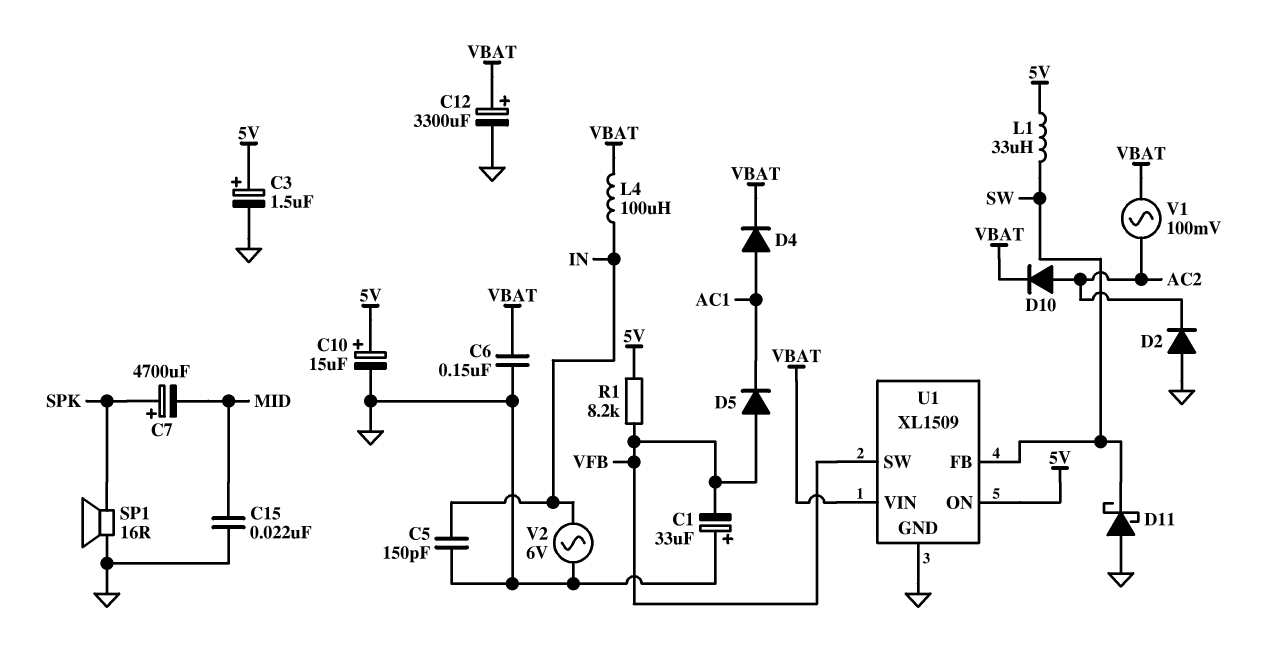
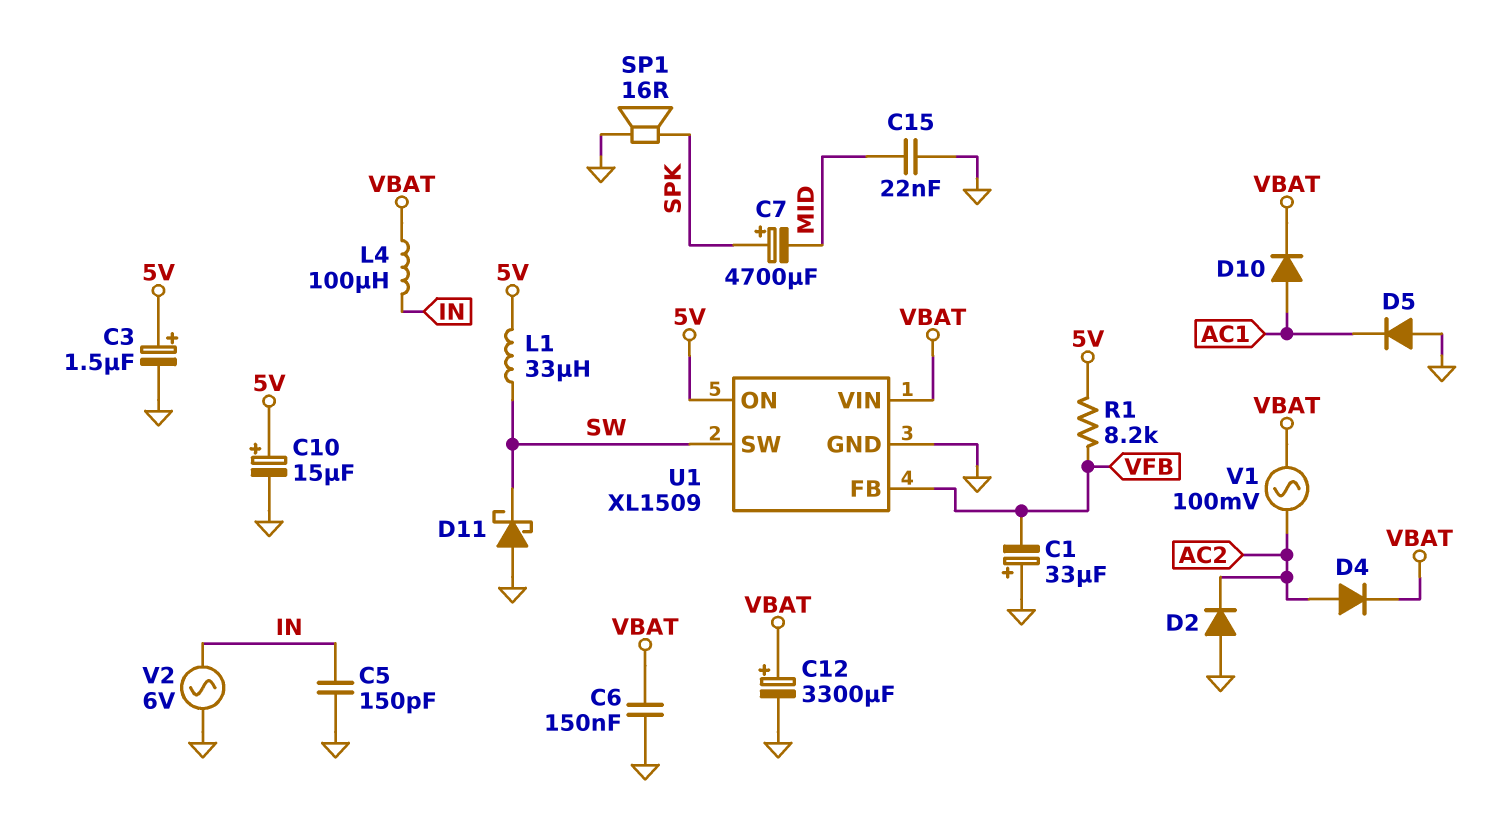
D4: diode (A AC1, K VBAT) -> diode (A AC2, K VBAT)
D5: diode (A VFB, K AC1) -> diode (A GND, K AC1)
D10: diode (A AC2, K VBAT) -> diode (A AC1, K VBAT)
U1 pin FB: SW -> VFB
U1 pin SW: VFB -> SW

